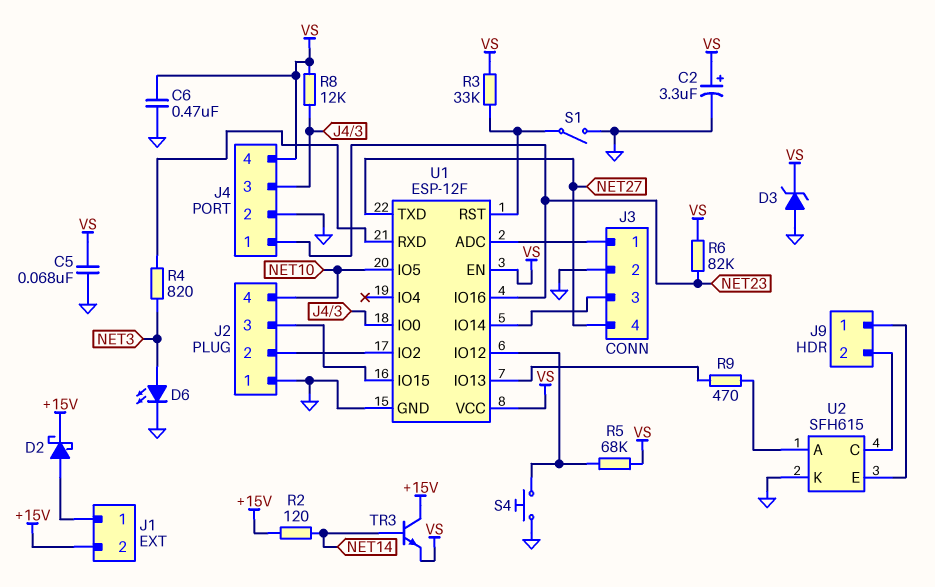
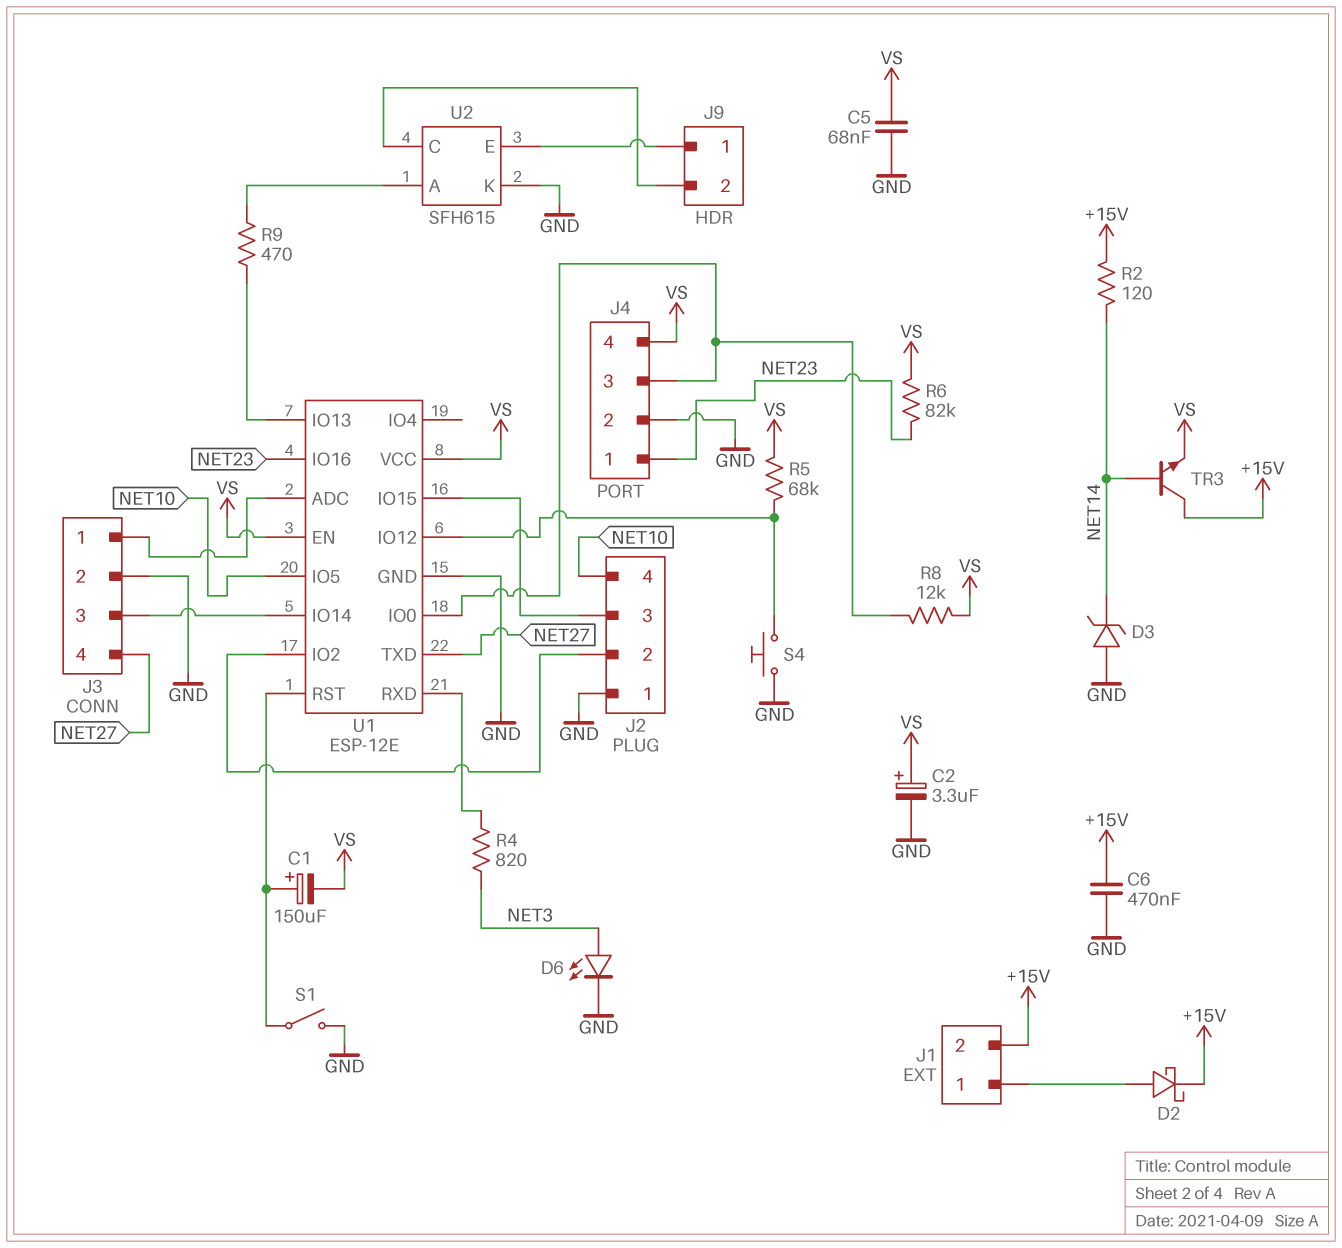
C1: none -> 150uF (plus U1/RST, minus VS)
C6: 470nF (GND, VS) -> 470nF (+15V, GND)
D3: zener (A GND, K VS) -> zener (A GND, K NET14)
R3: 33k (U1/RST, VS) -> none
U1: ESP-12F -> ESP-12E

